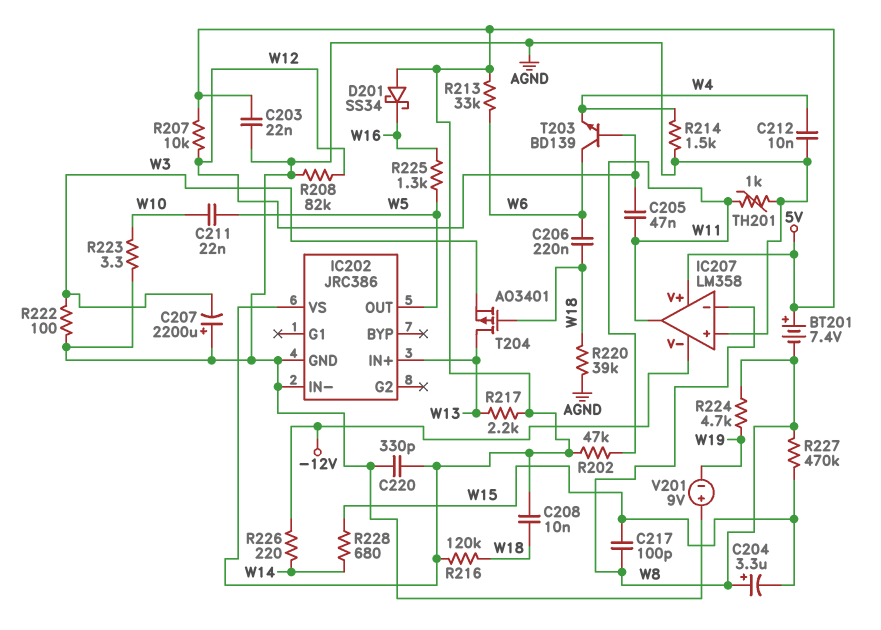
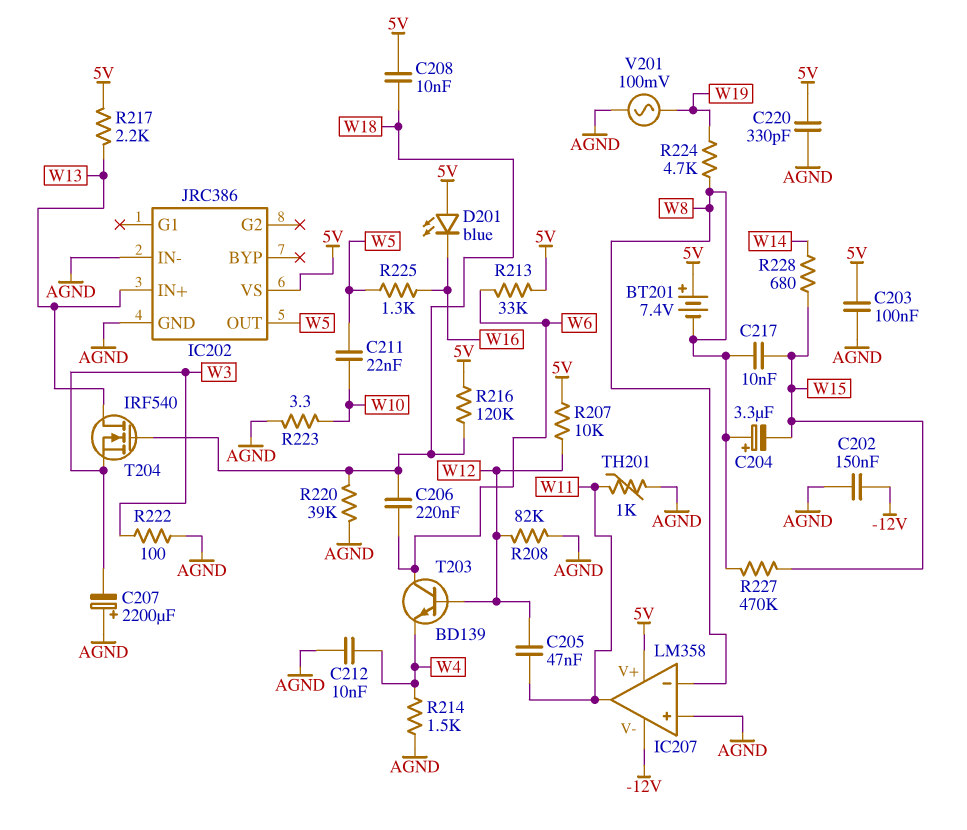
C202: none -> 150nF (-12V, AGND)
C203: 22nF (5V, AGND) -> 100nF (5V, AGND)
C217: 100pF (W8, W15) -> 10nF (W8, W15)
D201: schottky SS34 (A 5V, K W16) -> LED blue (A 5V, K W16)
R202: 47k (5V, W11) -> none
R226: 220 (-12V, W14) -> none
T204: PMOS AO3401 (G W18, D W13, S W3) -> NMOS IRF540 (G W18, D W13, S W3)
V201: 9V (plus AGND, minus W19) -> AC 100mV (AGND, W19)

